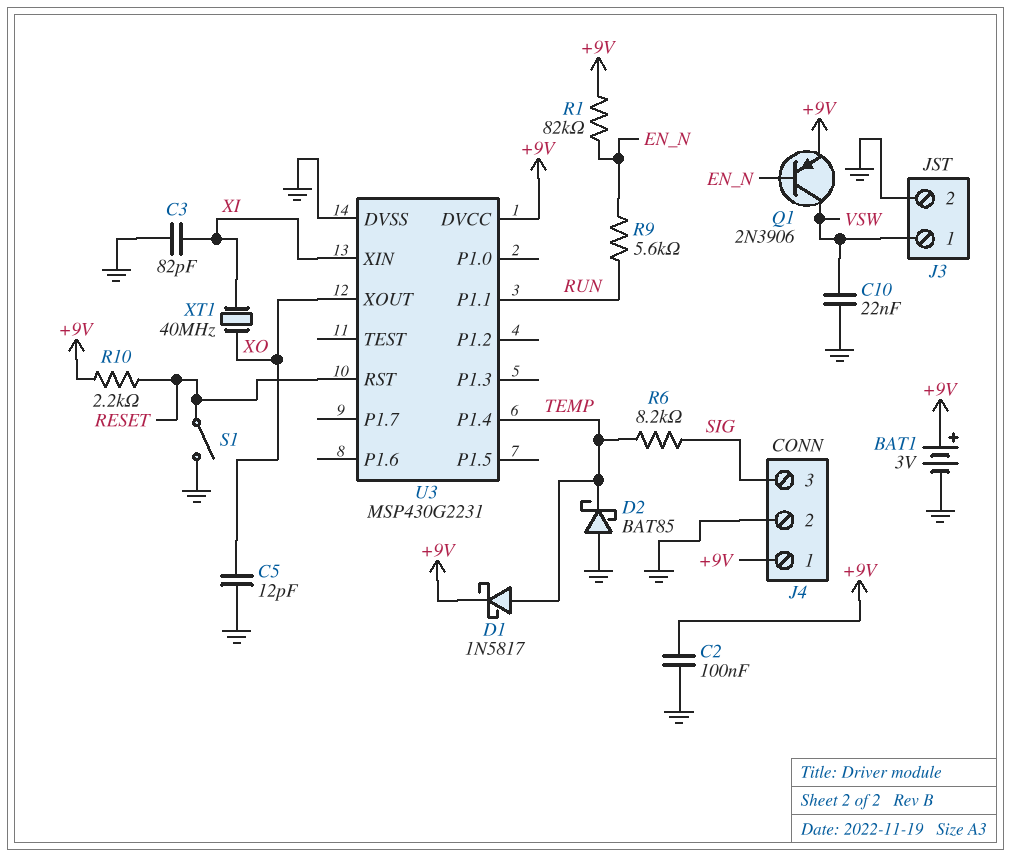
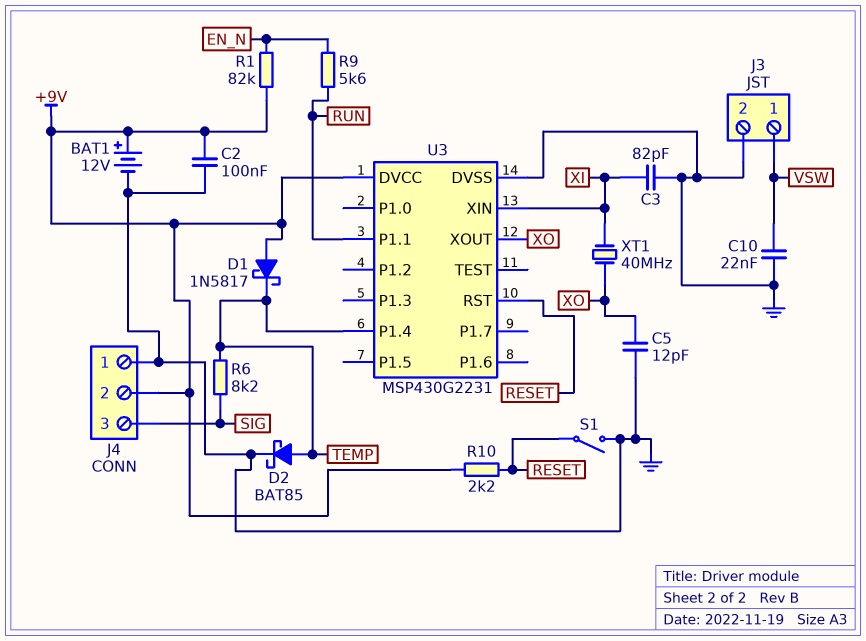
BAT1: 3V (plus +9V, minus GND) -> 12V (plus +9V, minus GND)
D1: schottky 1N5817 (A TEMP, K +9V) -> schottky 1N5817 (A +9V, K TEMP)
D2: schottky BAT85 (A GND, K TEMP) -> schottky BAT85 (A TEMP, K GND)
J4 pin 1: +9V -> GND
J4 pin 2: GND -> +9V
Q1: PNP 2N3906 (B EN_N, C VSW, E +9V) -> none

